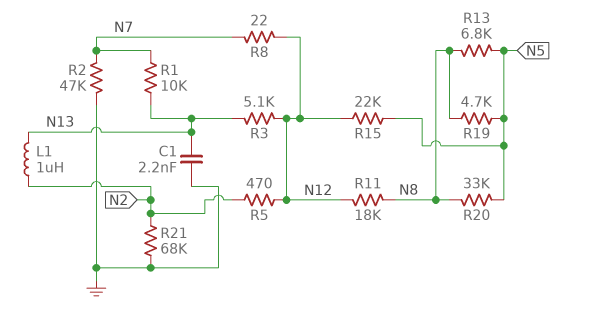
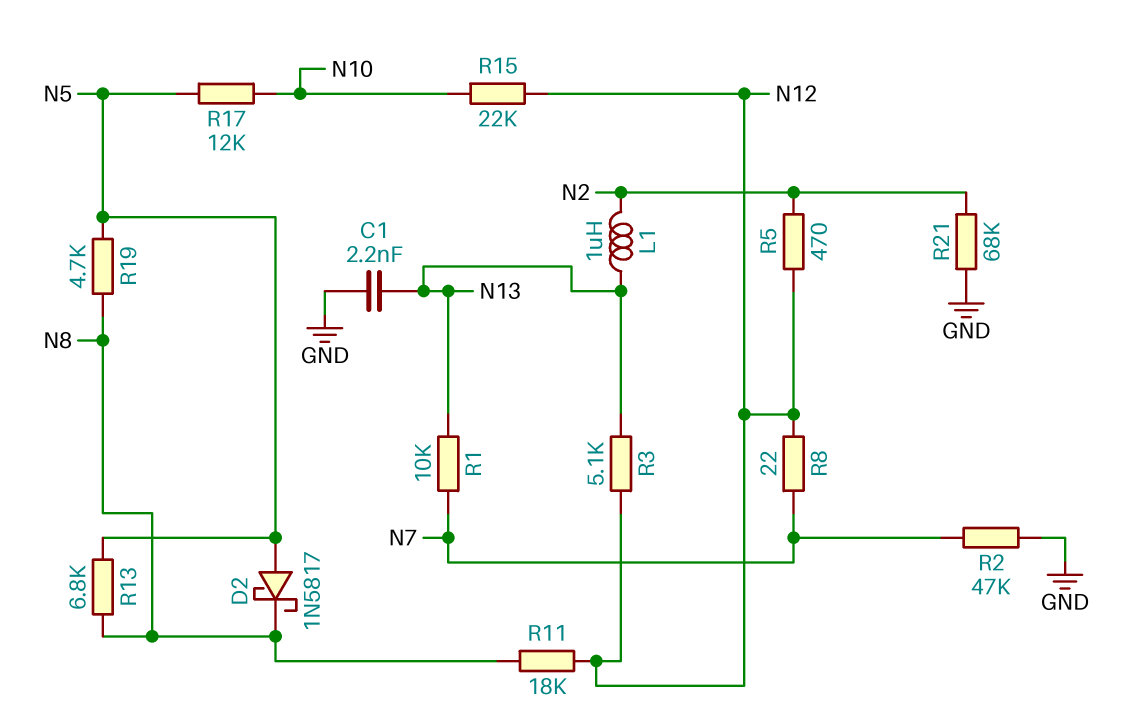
D2: none -> schottky 1N5817 (A N5, K N8)
R15: 22k (N5, N12) -> 22k (N10, N12)
R17: none -> 12k (N5, N10)
R20: 33k (N5, N8) -> none

